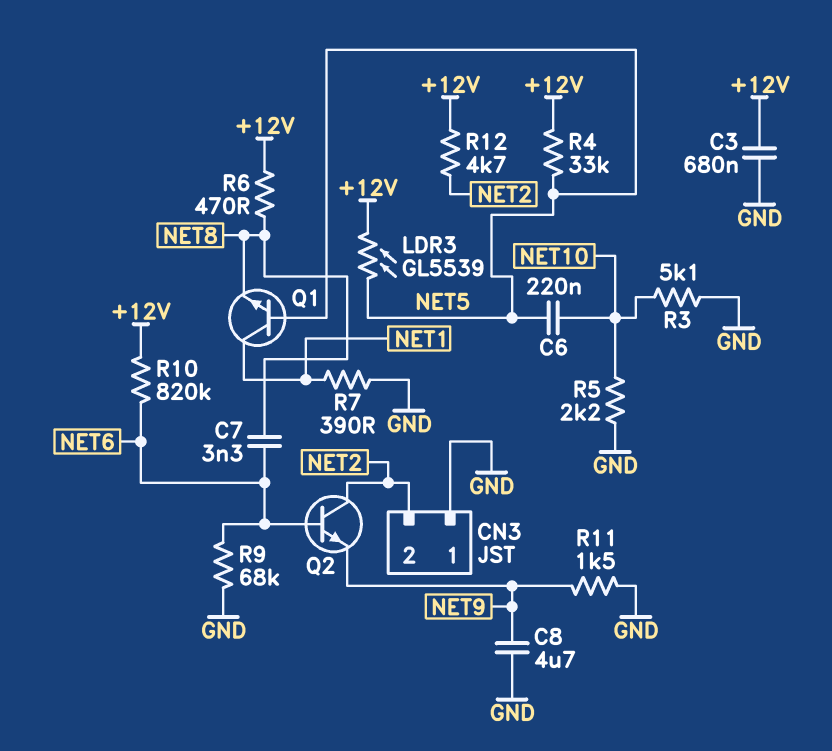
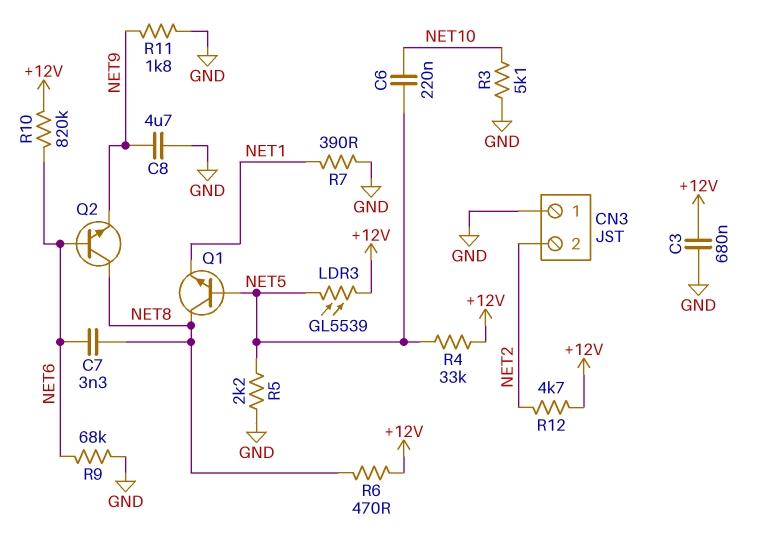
Q1: NPN (B NET5, C NET1, E NET8) -> NPN (B NET5, C NET8, E NET1)
Q2: NPN (B NET6, C NET2, E NET9) -> NPN (B NET6, C NET8, E NET9)
R5: 2.2k (GND, NET10) -> 2.2k (GND, NET5)
R11: 1.5k (GND, NET9) -> 1.8k (GND, NET9)

